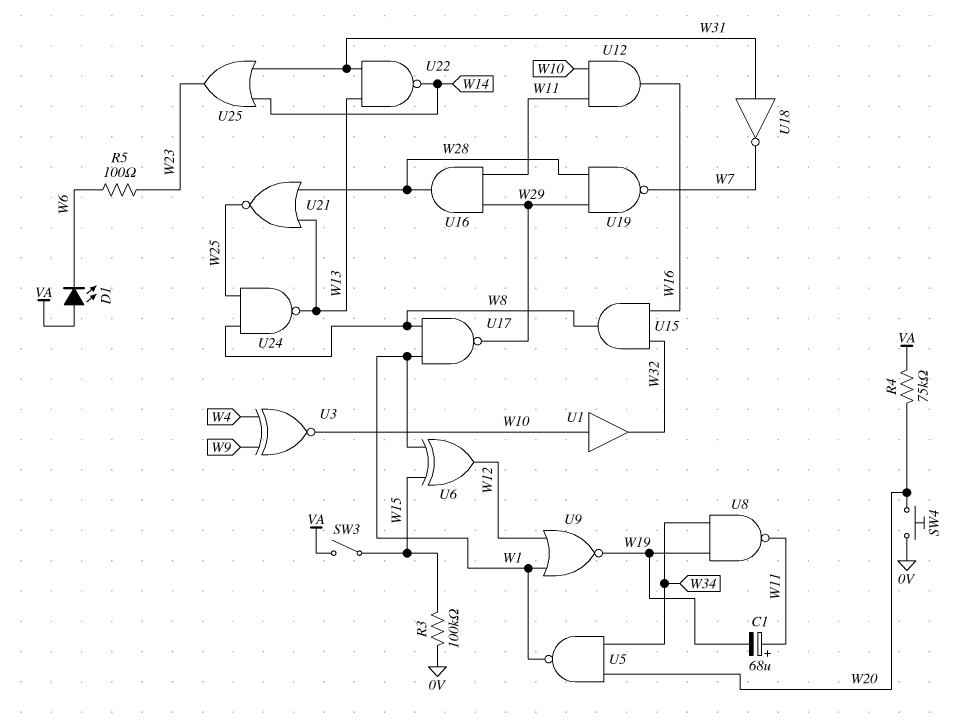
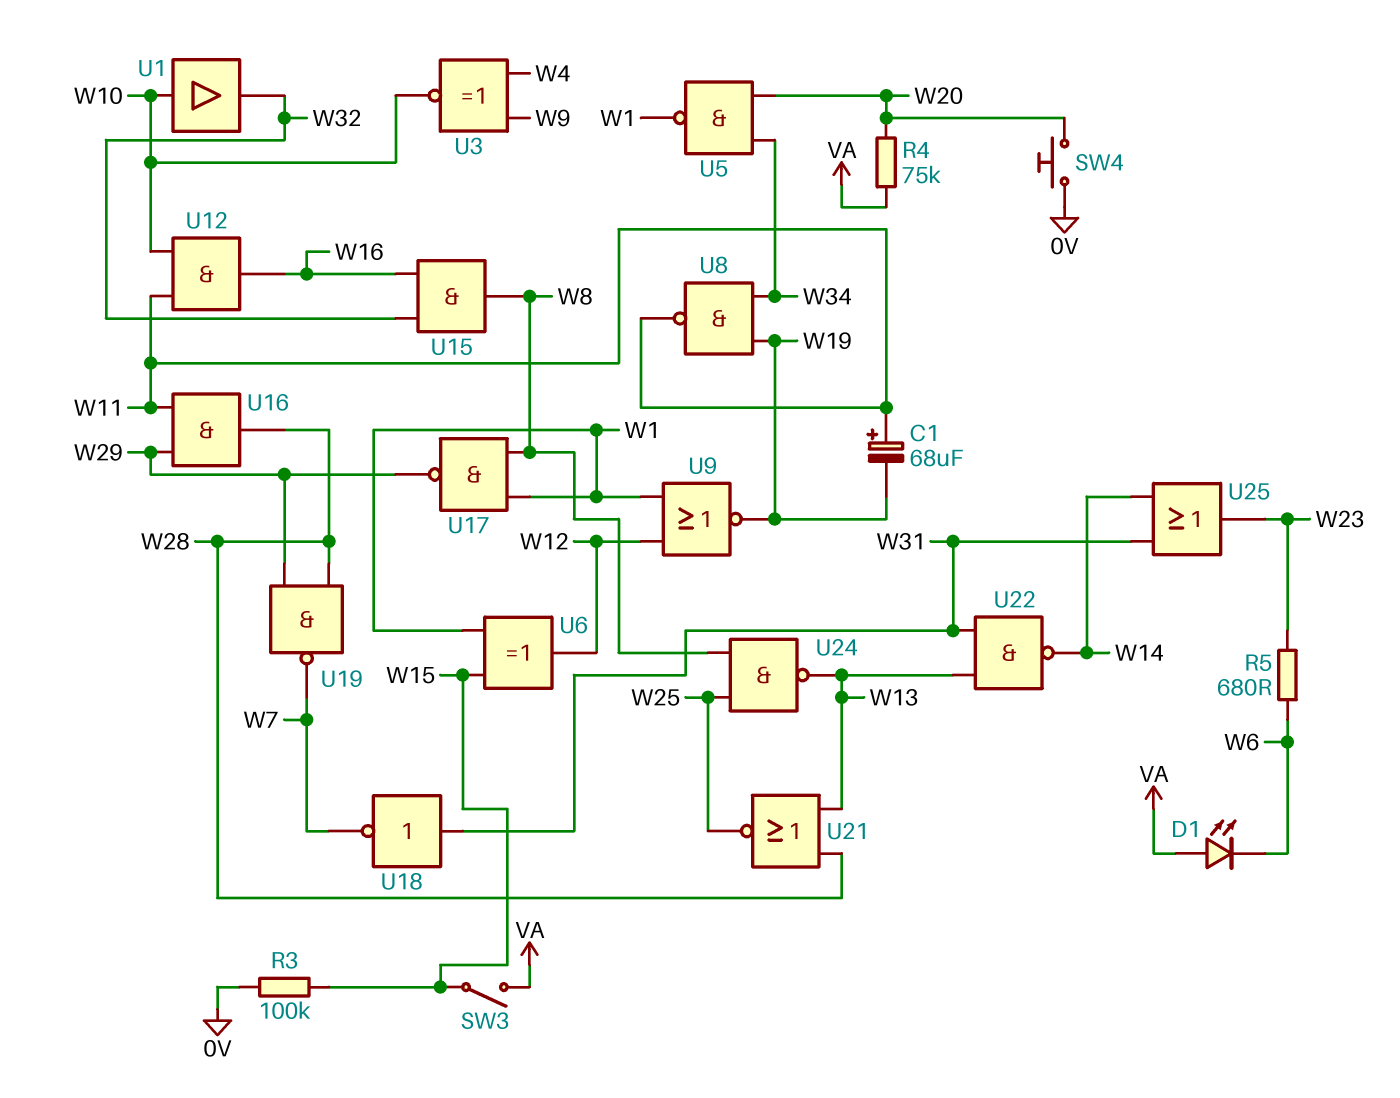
R5: 100 (W6, W23) -> 680 (W6, W23)

